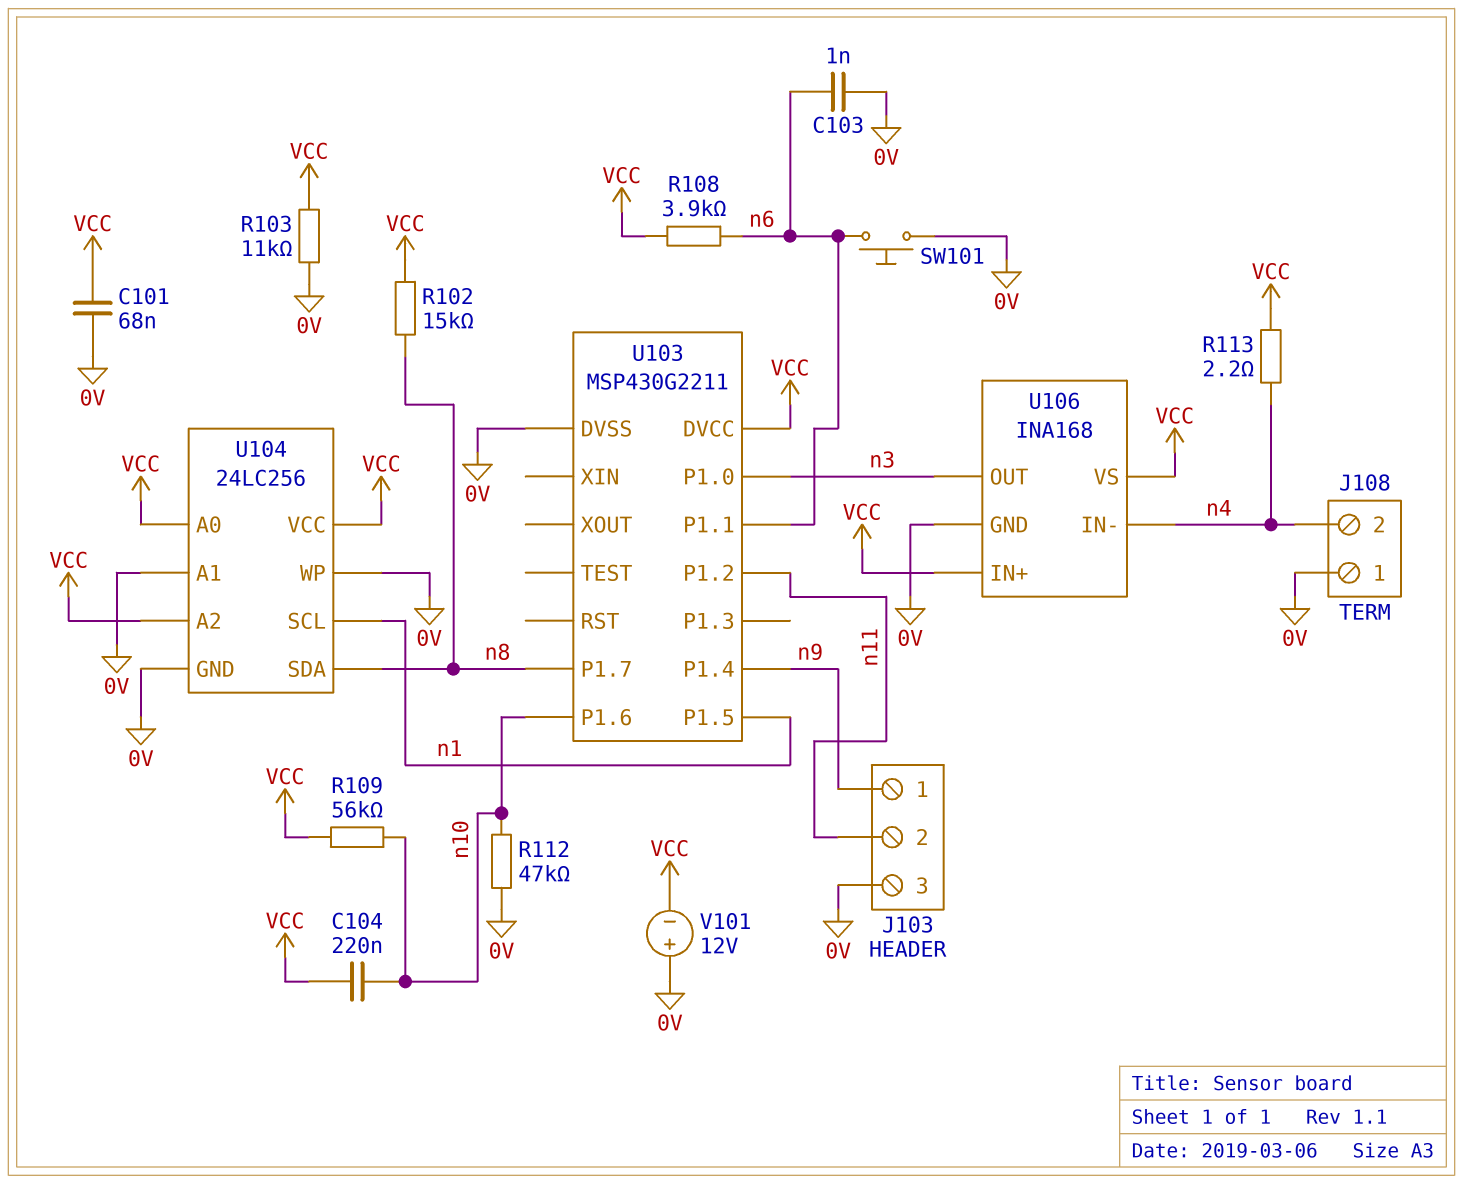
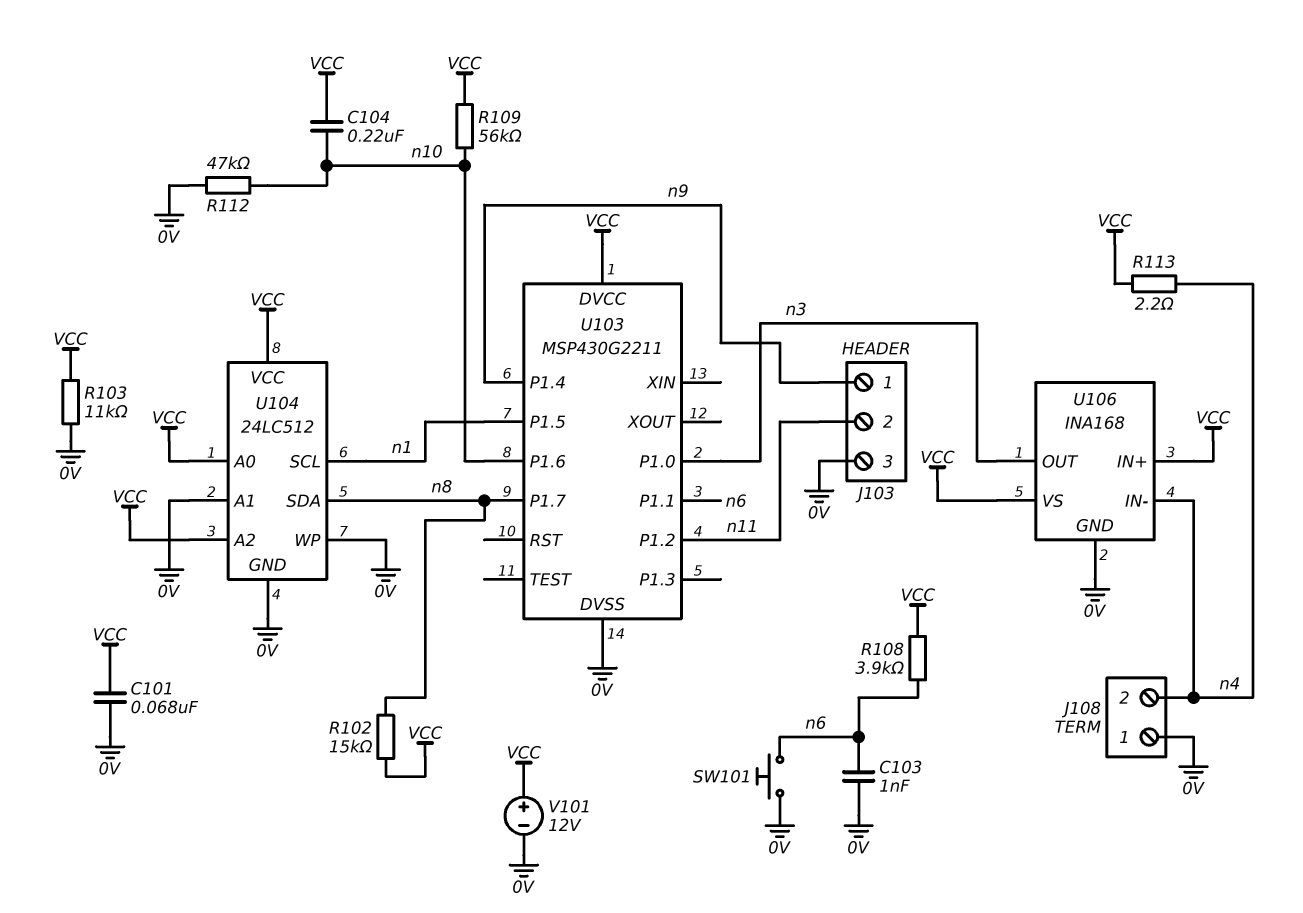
U104: 24LC256 -> 24LC512
V101: 12V (plus 0V, minus VCC) -> 12V (plus VCC, minus 0V)

